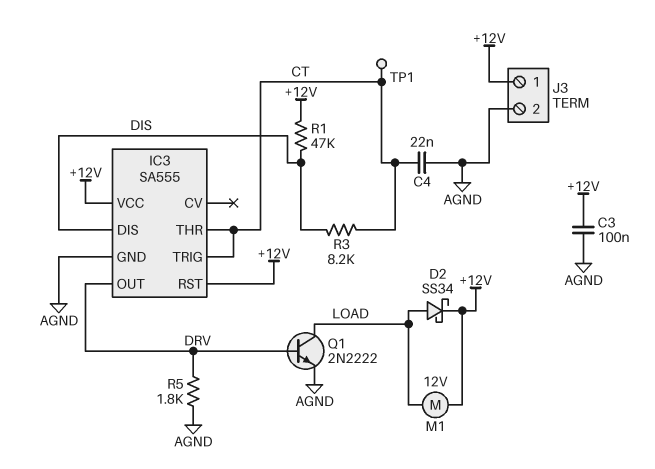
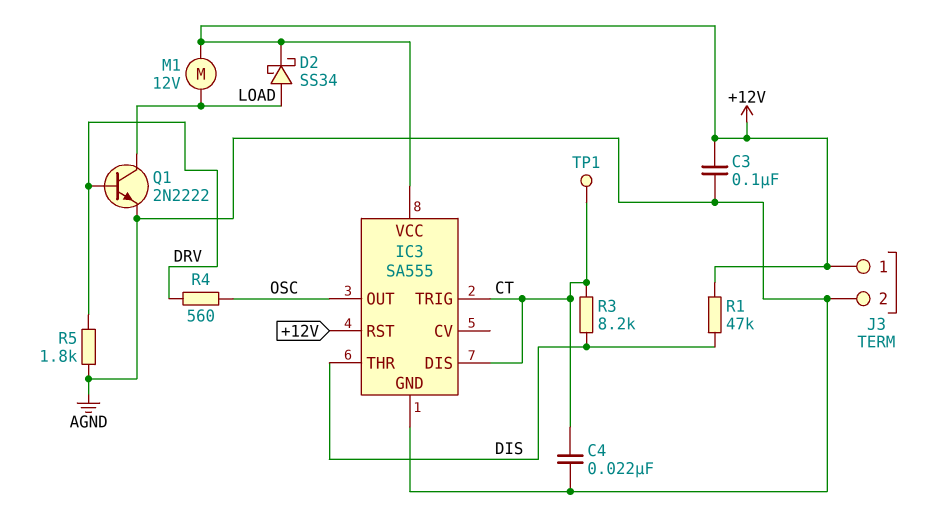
IC3 pin DIS: DIS -> CT
IC3 pin OUT: DRV -> OSC
IC3 pin THR: CT -> DIS
R4: none -> 560 (DRV, OSC)

